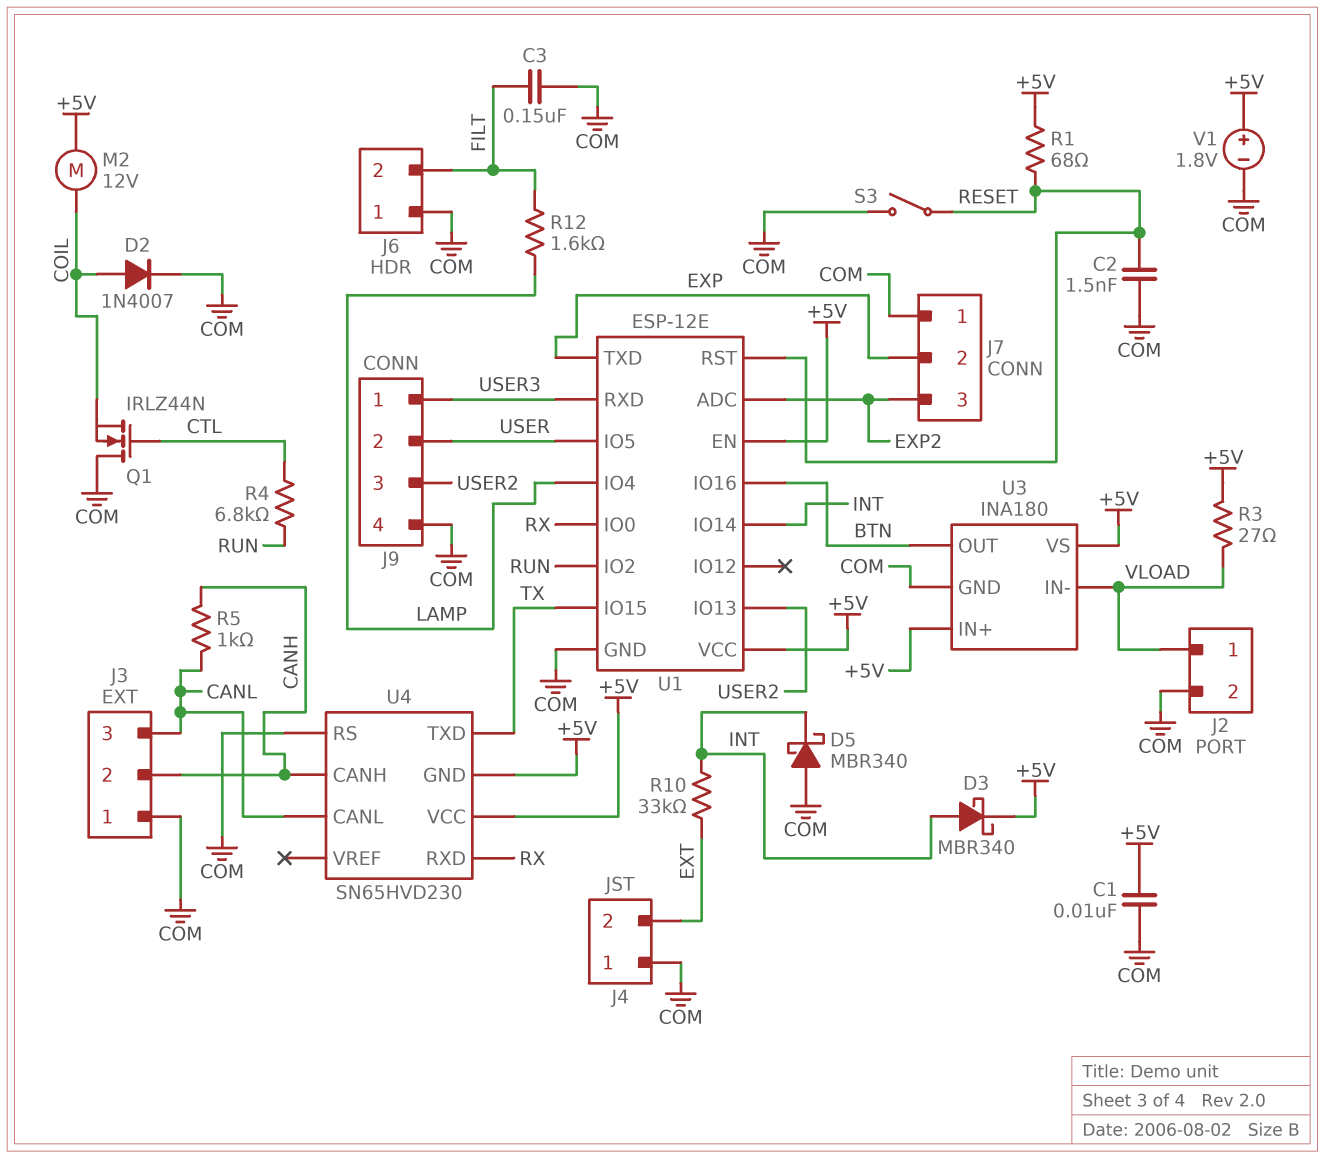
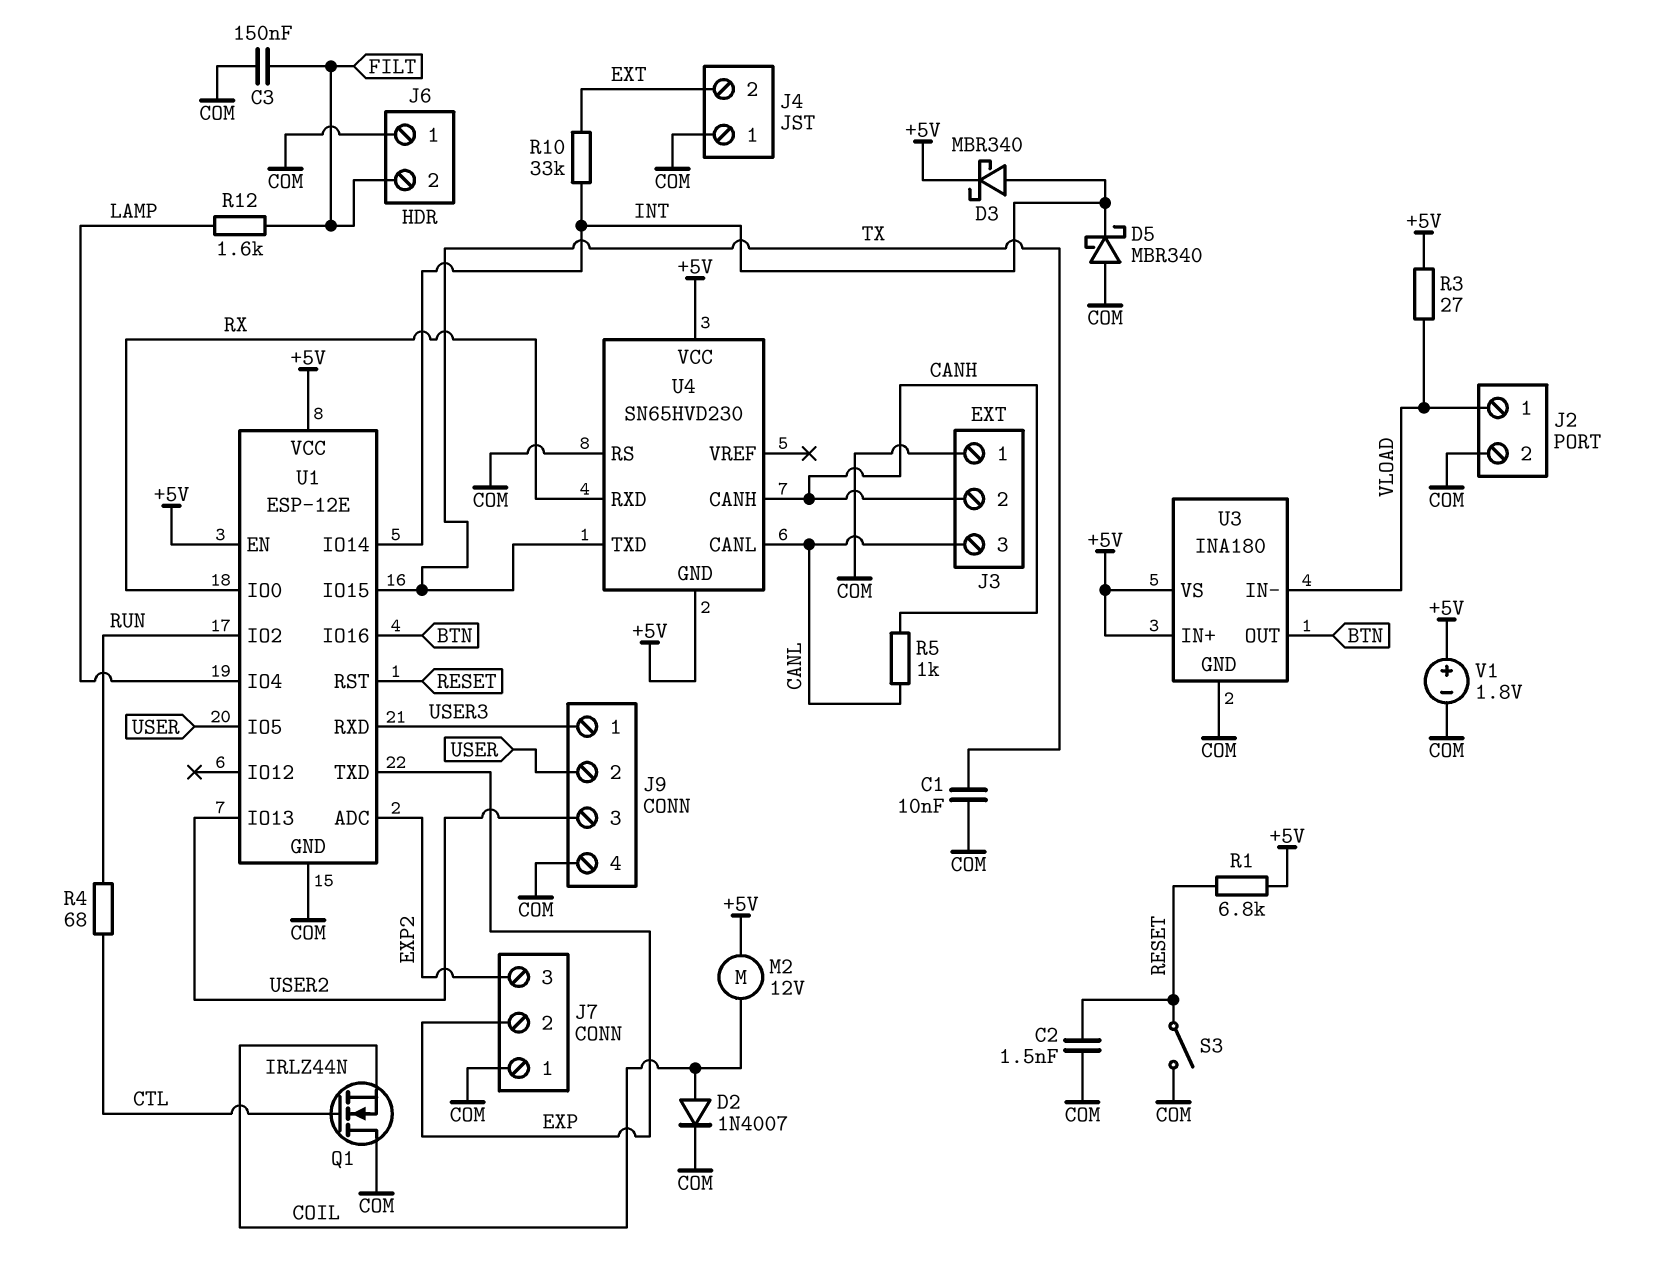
C1: 10nF (+5V, COM) -> 10nF (COM, TX)
R1: 68 (+5V, RESET) -> 6.8k (+5V, RESET)
R4: 6.8k (CTL, RUN) -> 68 (CTL, RUN)

